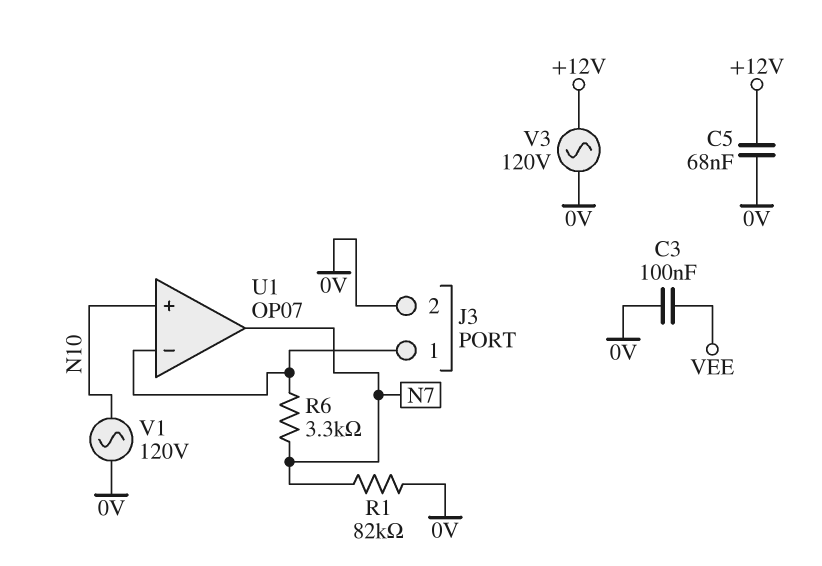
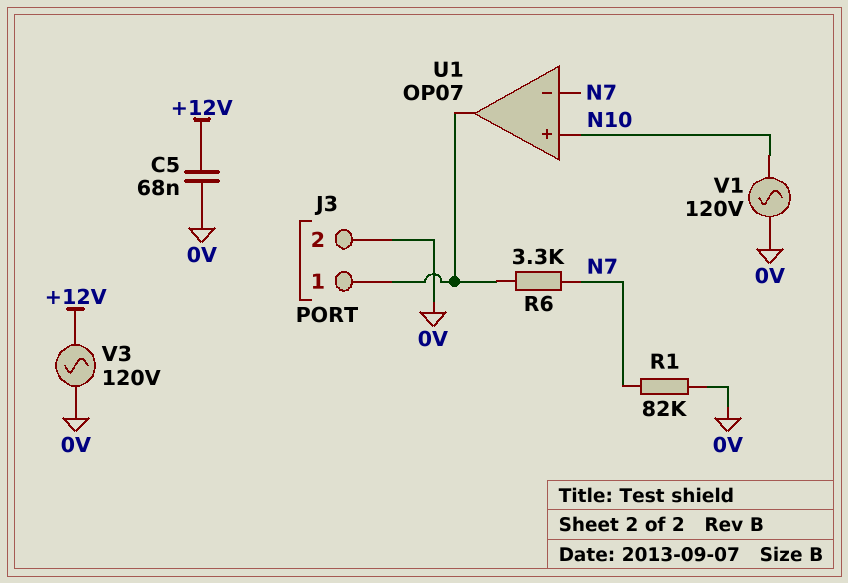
C3: 100nF (0V, VEE) -> none
U1 pin in-: J3/1 -> N7
U1 pin out: N7 -> J3/1

